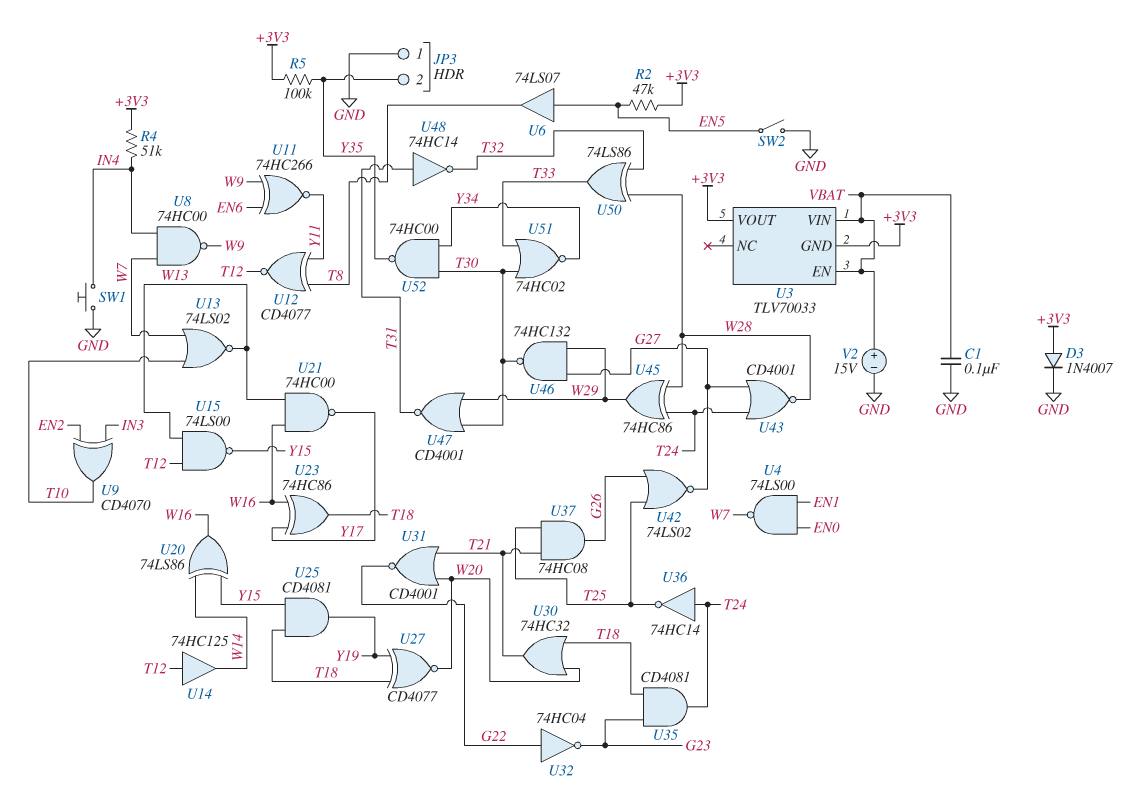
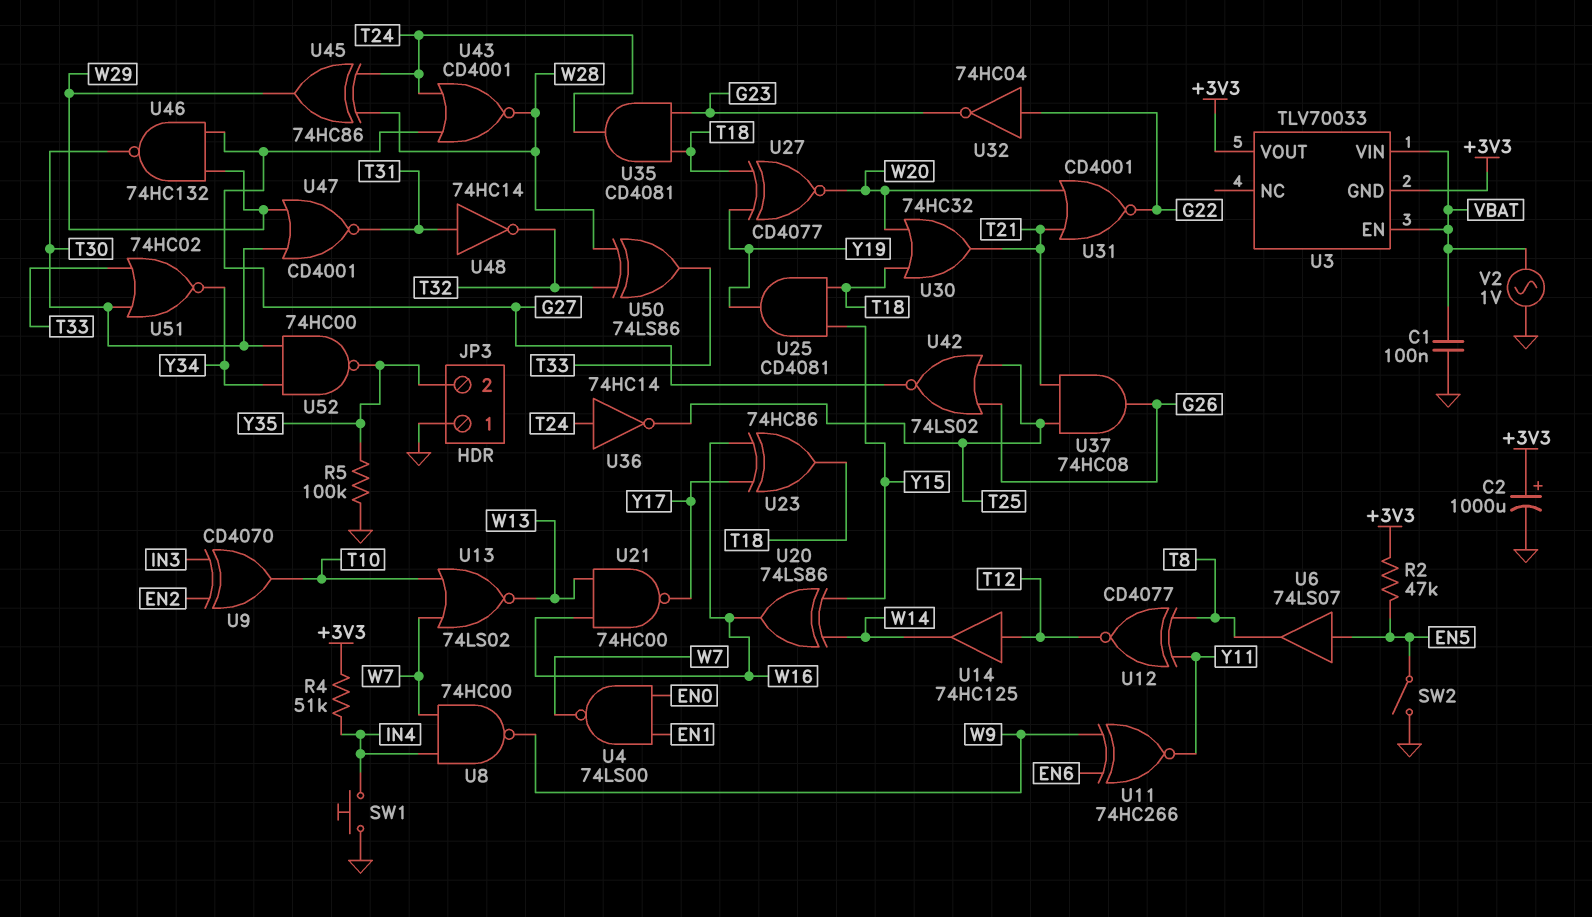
C2: none -> 1000uF (plus +3V3, minus GND)
D3: diode 1N4007 (A +3V3, K GND) -> none
R5: 100k (+3V3, Y35) -> 100k (GND, Y35)
U15: NAND 74LS00 (in T12, in W13, out Y15) -> none
V2: 15V (plus VBAT, minus GND) -> AC 1V (GND, VBAT)

